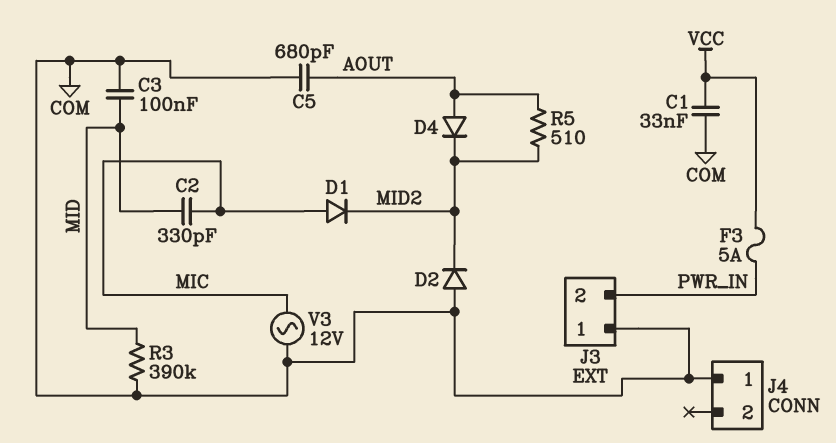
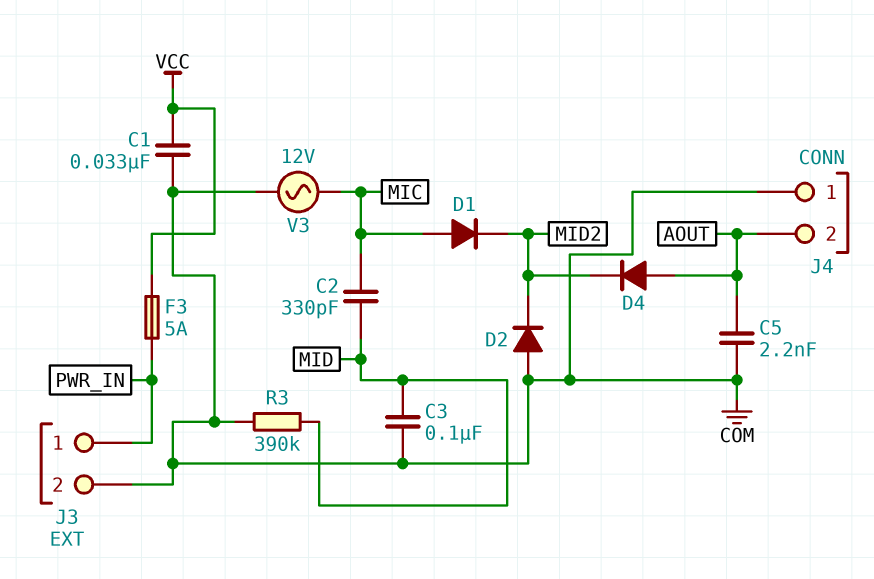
C5: 680pF (AOUT, COM) -> 2.2nF (AOUT, COM)
J3 pin 1: COM -> PWR_IN
J3 pin 2: PWR_IN -> COM
J4 pin 2: none -> AOUT
R5: 510 (AOUT, MID2) -> none

